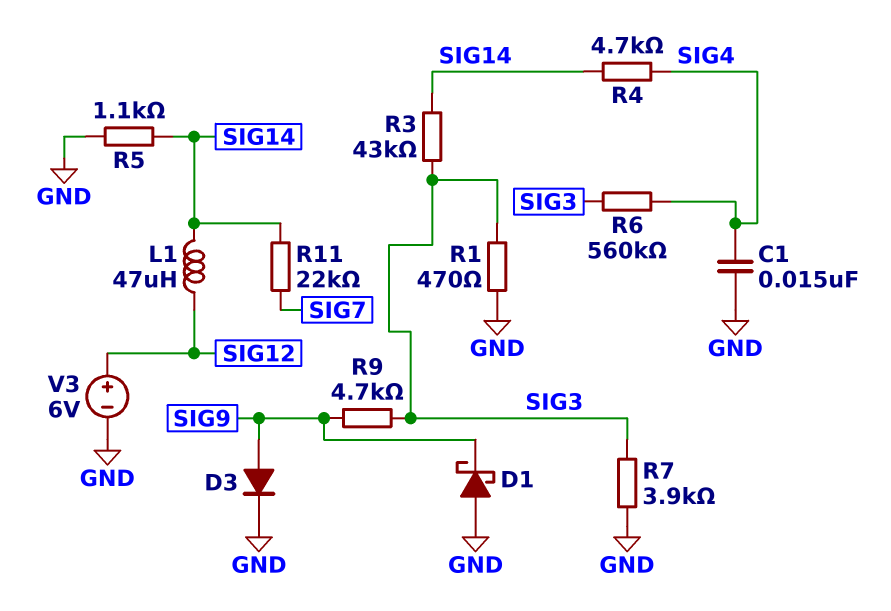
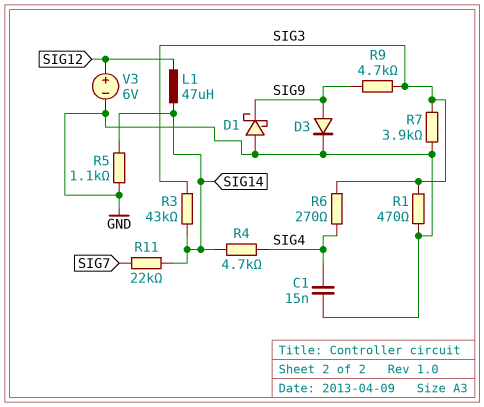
R6: 560k (SIG3, SIG4) -> 270 (SIG3, SIG4)

